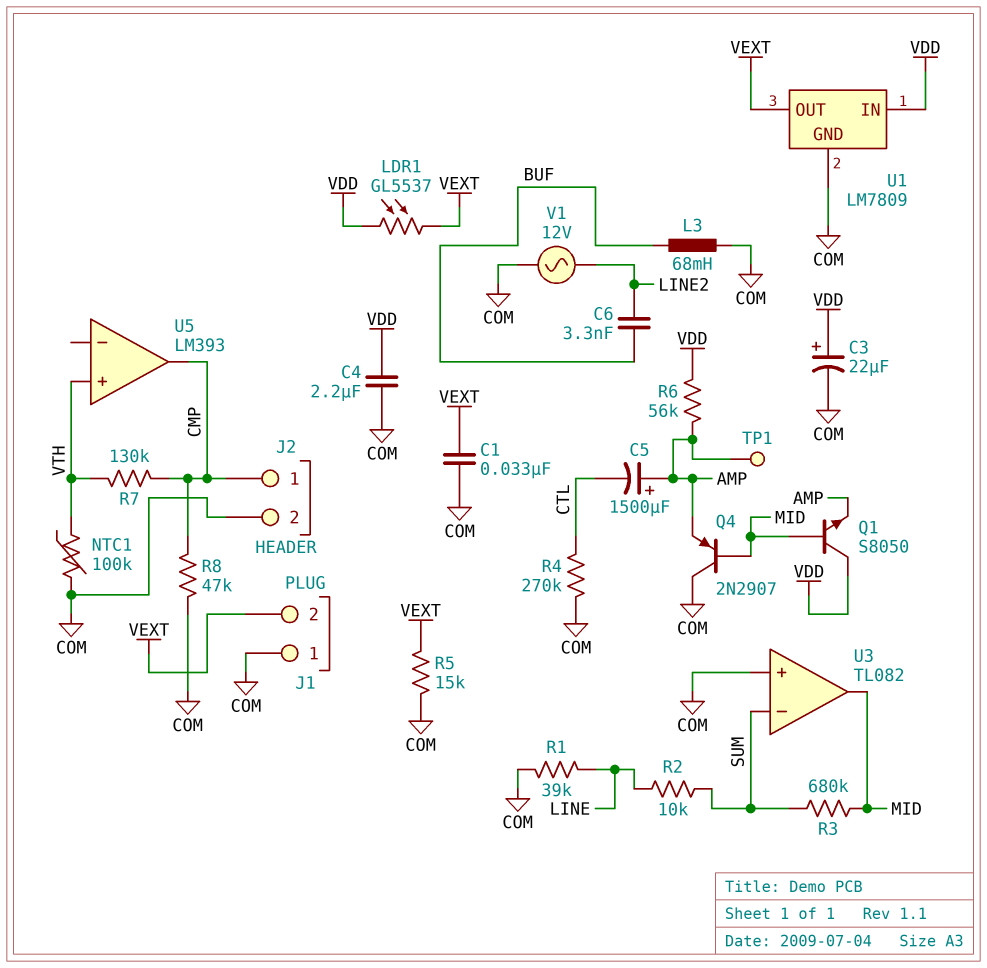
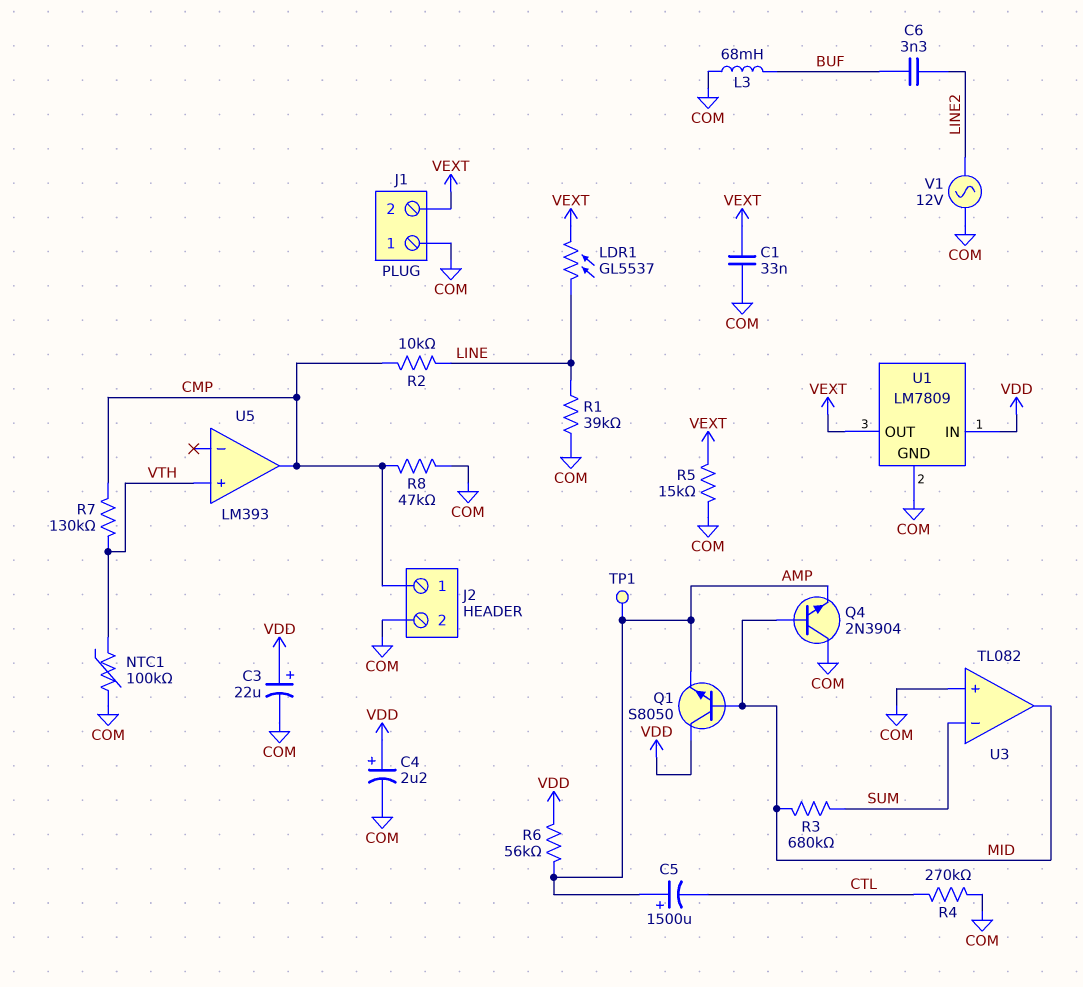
C4: 2.2uF (COM, VDD) -> 2.2uF (plus VDD, minus COM)
LDR1: GL5537 (VDD, VEXT) -> GL5537 (LINE, VEXT)
Q4: PNP 2N2907 (B MID, C COM, E AMP) -> NPN 2N3904 (B MID, C COM, E AMP)
R2: 10k (LINE, SUM) -> 10k (CMP, LINE)

